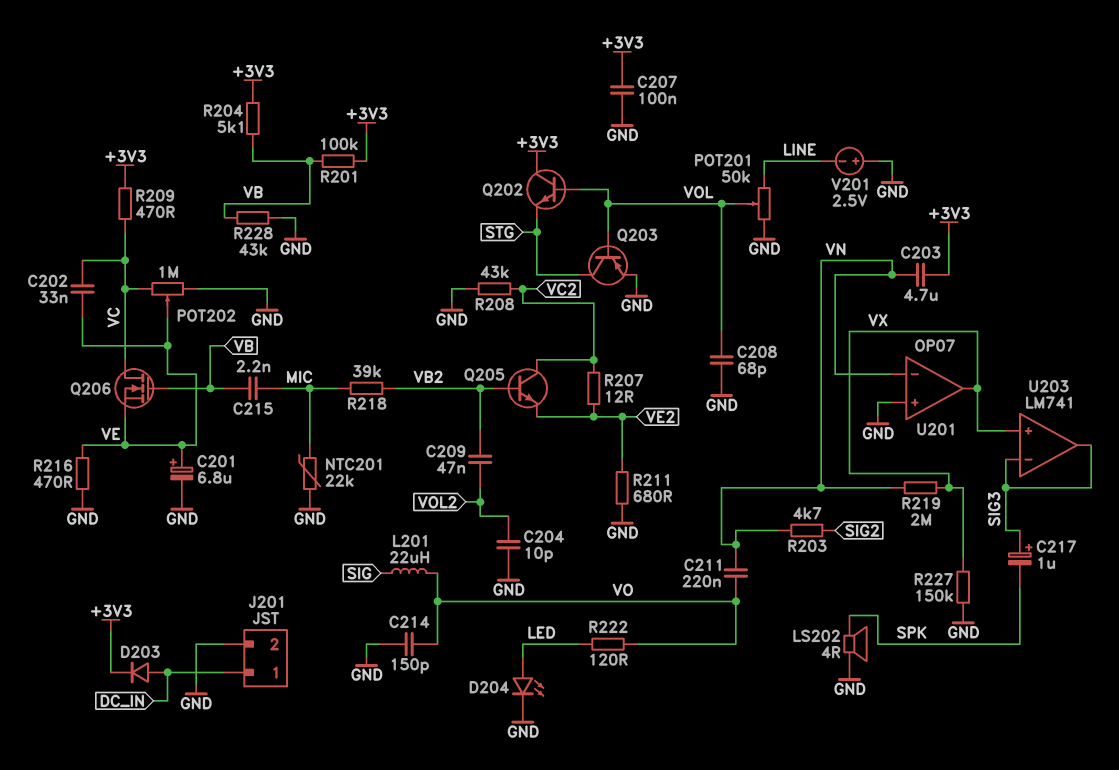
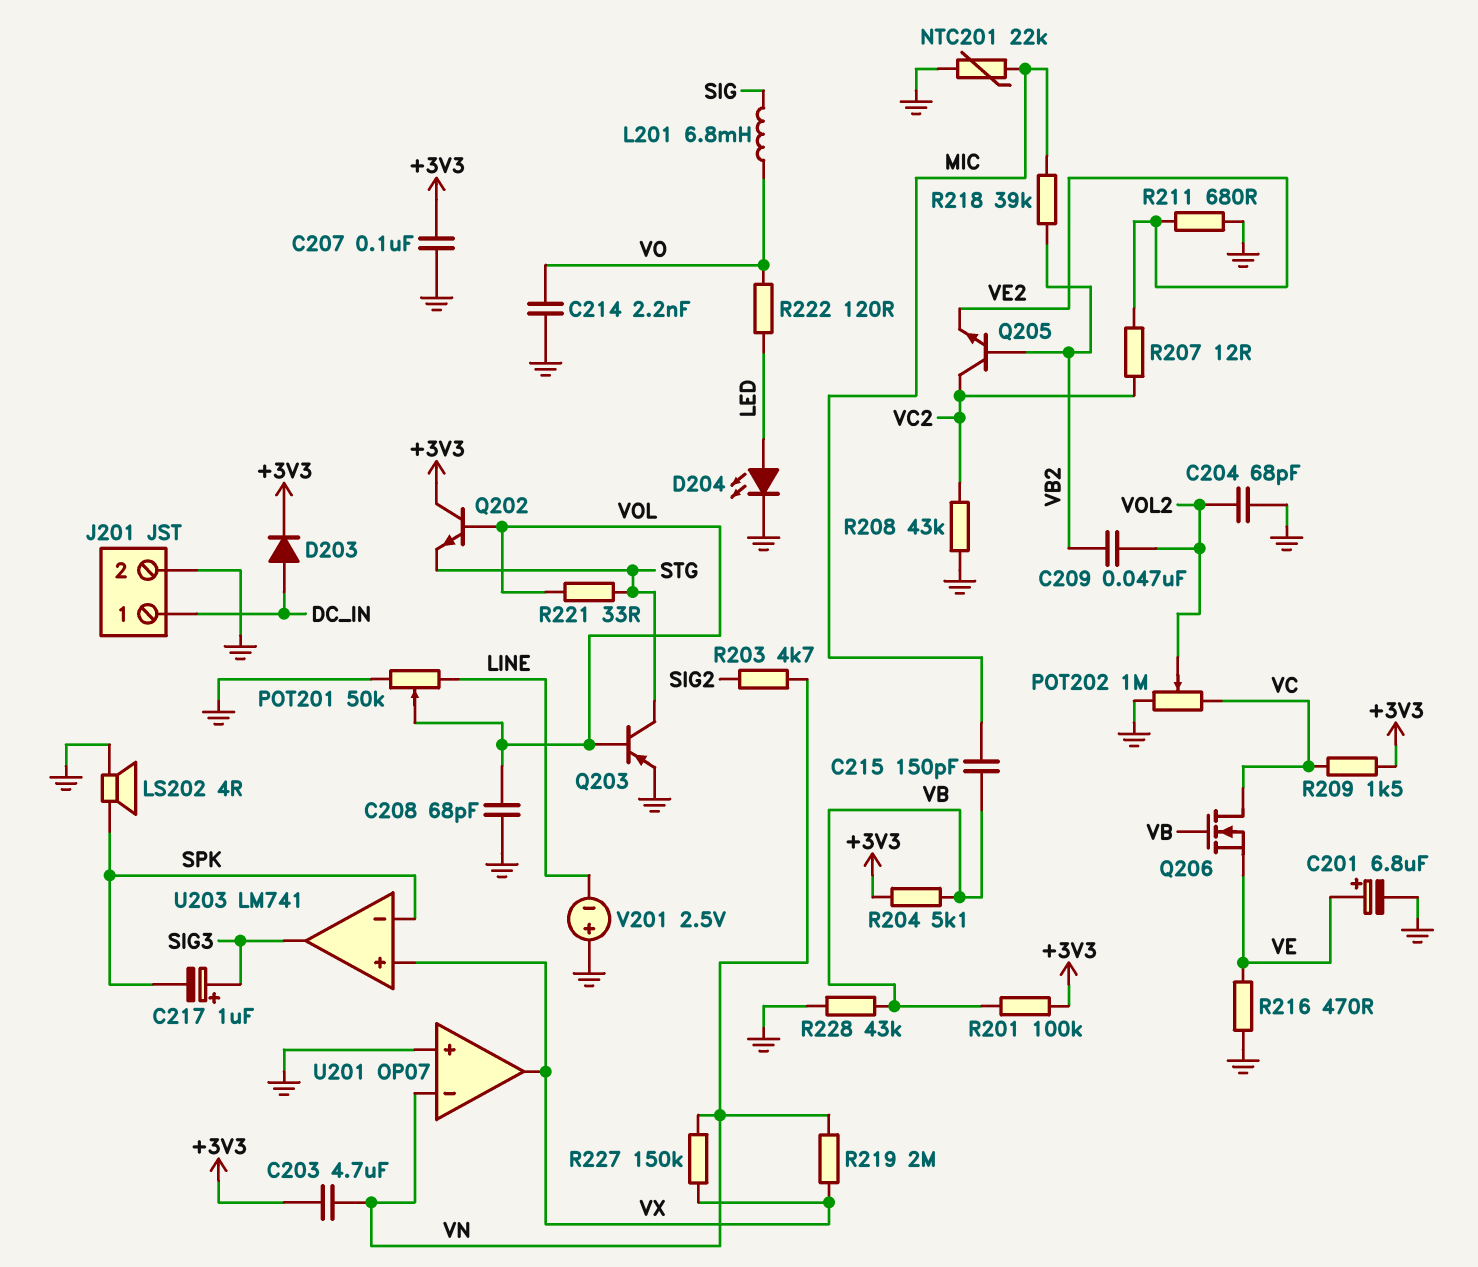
C202: 33nF (VC, VE) -> none
C204: 10pF (GND, VOL2) -> 68pF (GND, VOL2)
C211: 220nF (VN, VO) -> none
C214: 150pF (GND, VO) -> 2.2nF (GND, VO)
C215: 2.2nF (MIC, VB) -> 150pF (MIC, VB)
L201: 22uH (SIG, VO) -> 6.8mH (SIG, VO)
POT202: 1M (GND, VC, wiper VE) -> 1M (GND, VC, wiper VOL2)
R209: 470 (+3V3, VC) -> 1.5k (+3V3, VC)
R221: none -> 33 (STG, VOL)
R227: 150k (GND, VX) -> 150k (VN, VX)
U203 pin in-: SIG3 -> SPK

